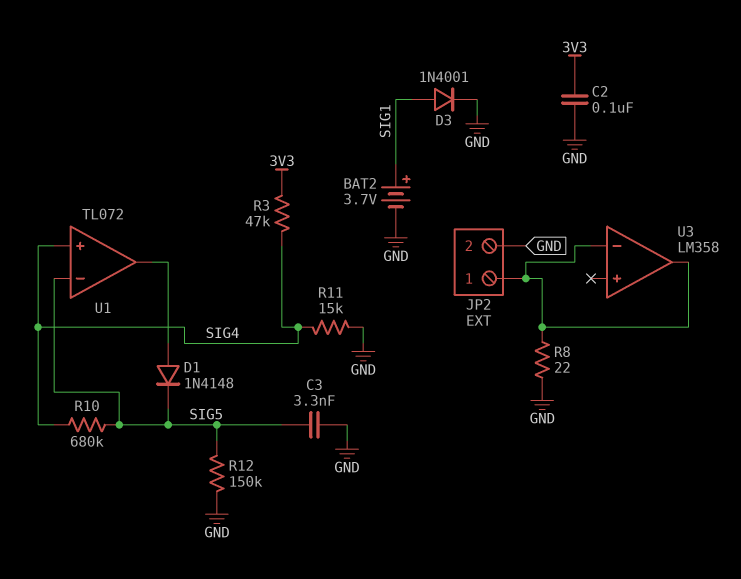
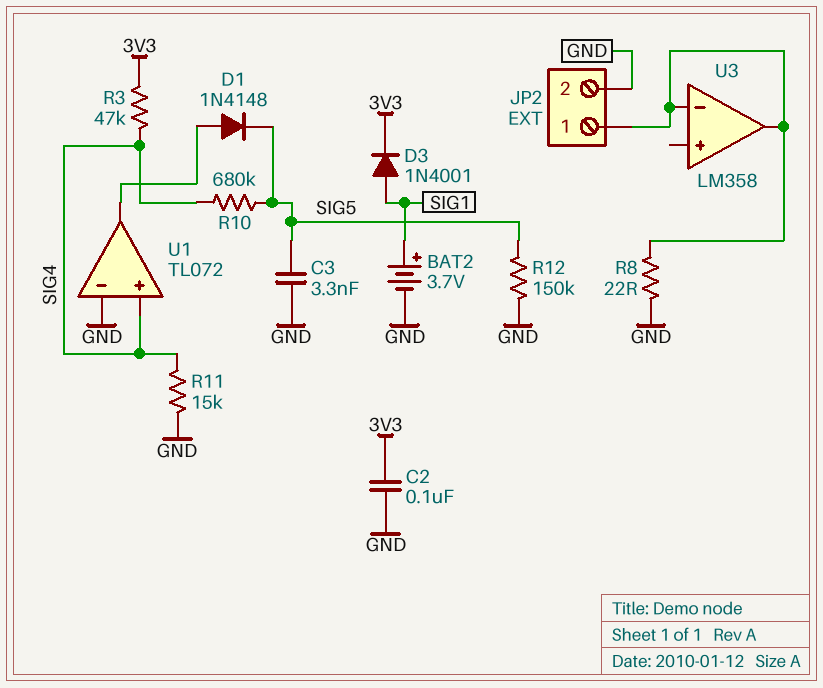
D3: diode 1N4001 (A SIG1, K GND) -> diode 1N4001 (A SIG1, K 3V3)
U1 pin in-: SIG5 -> GND

